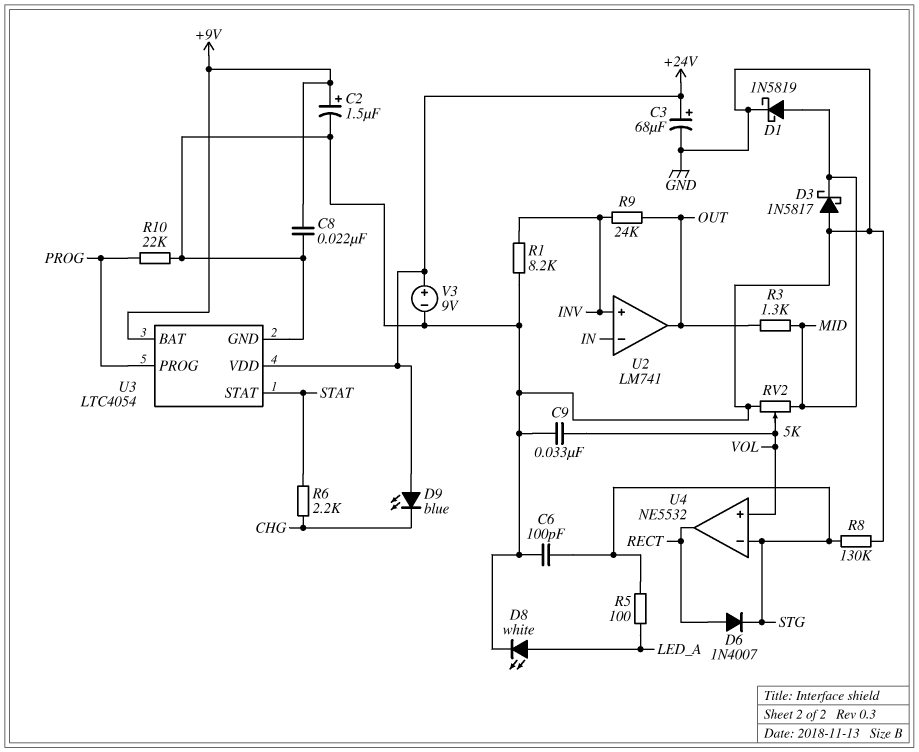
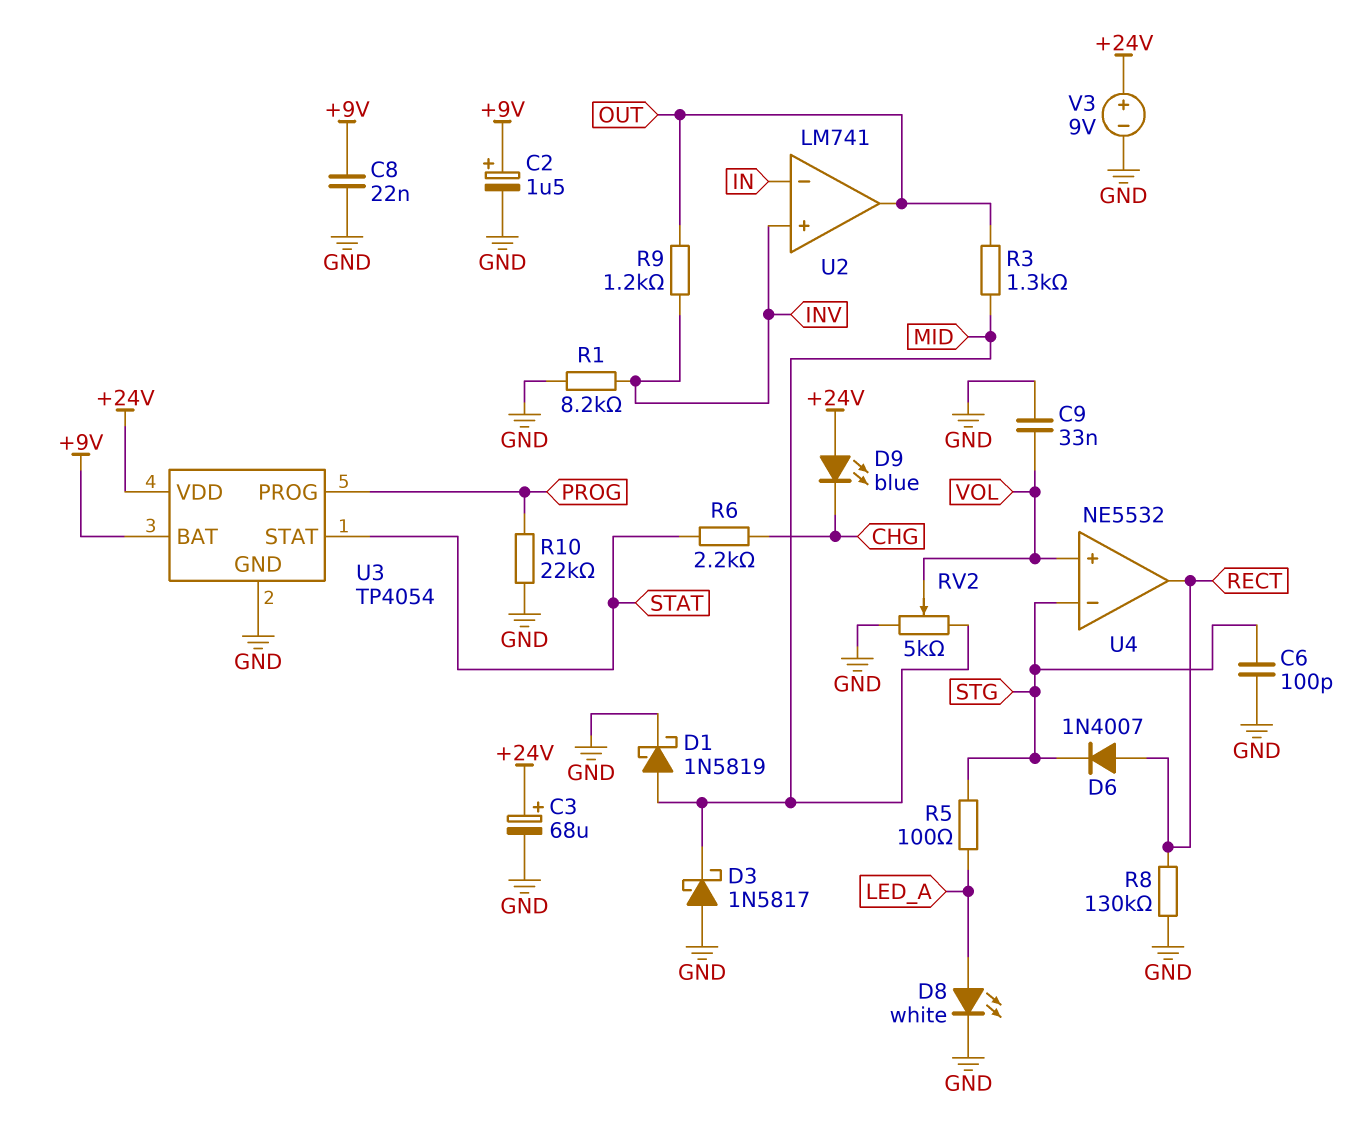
R8: 130k (GND, STG) -> 130k (GND, RECT)
R9: 24k (INV, OUT) -> 1.2k (INV, OUT)
U3: LTC4054 -> TP4054

